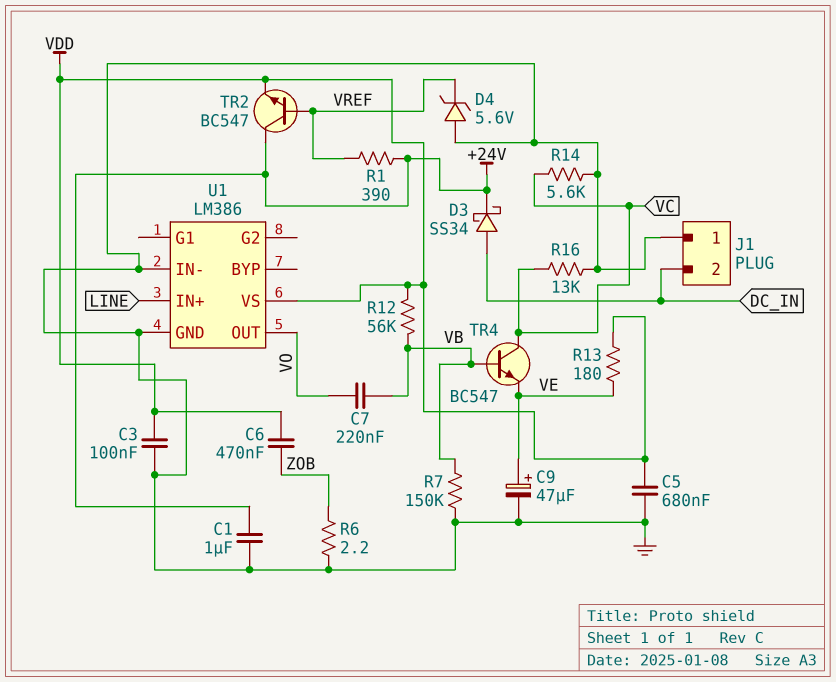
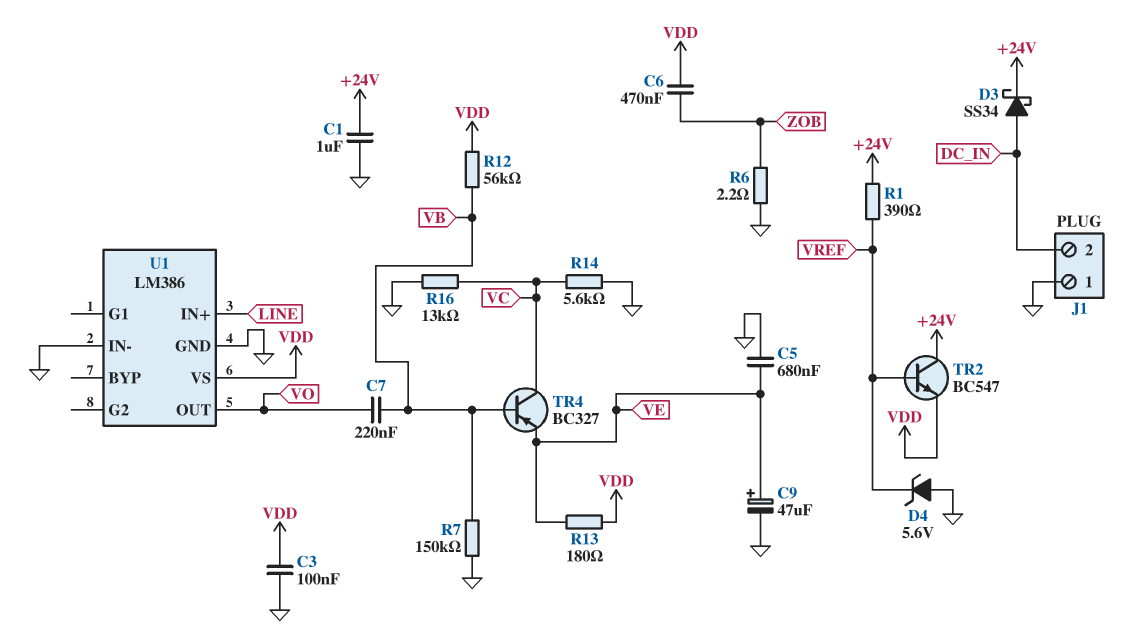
C5: 680nF (GND, VDD) -> 680nF (GND, VE)
TR4: NPN BC547 (B VB, C VC, E VE) -> PNP BC327 (B VB, C VC, E VE)

